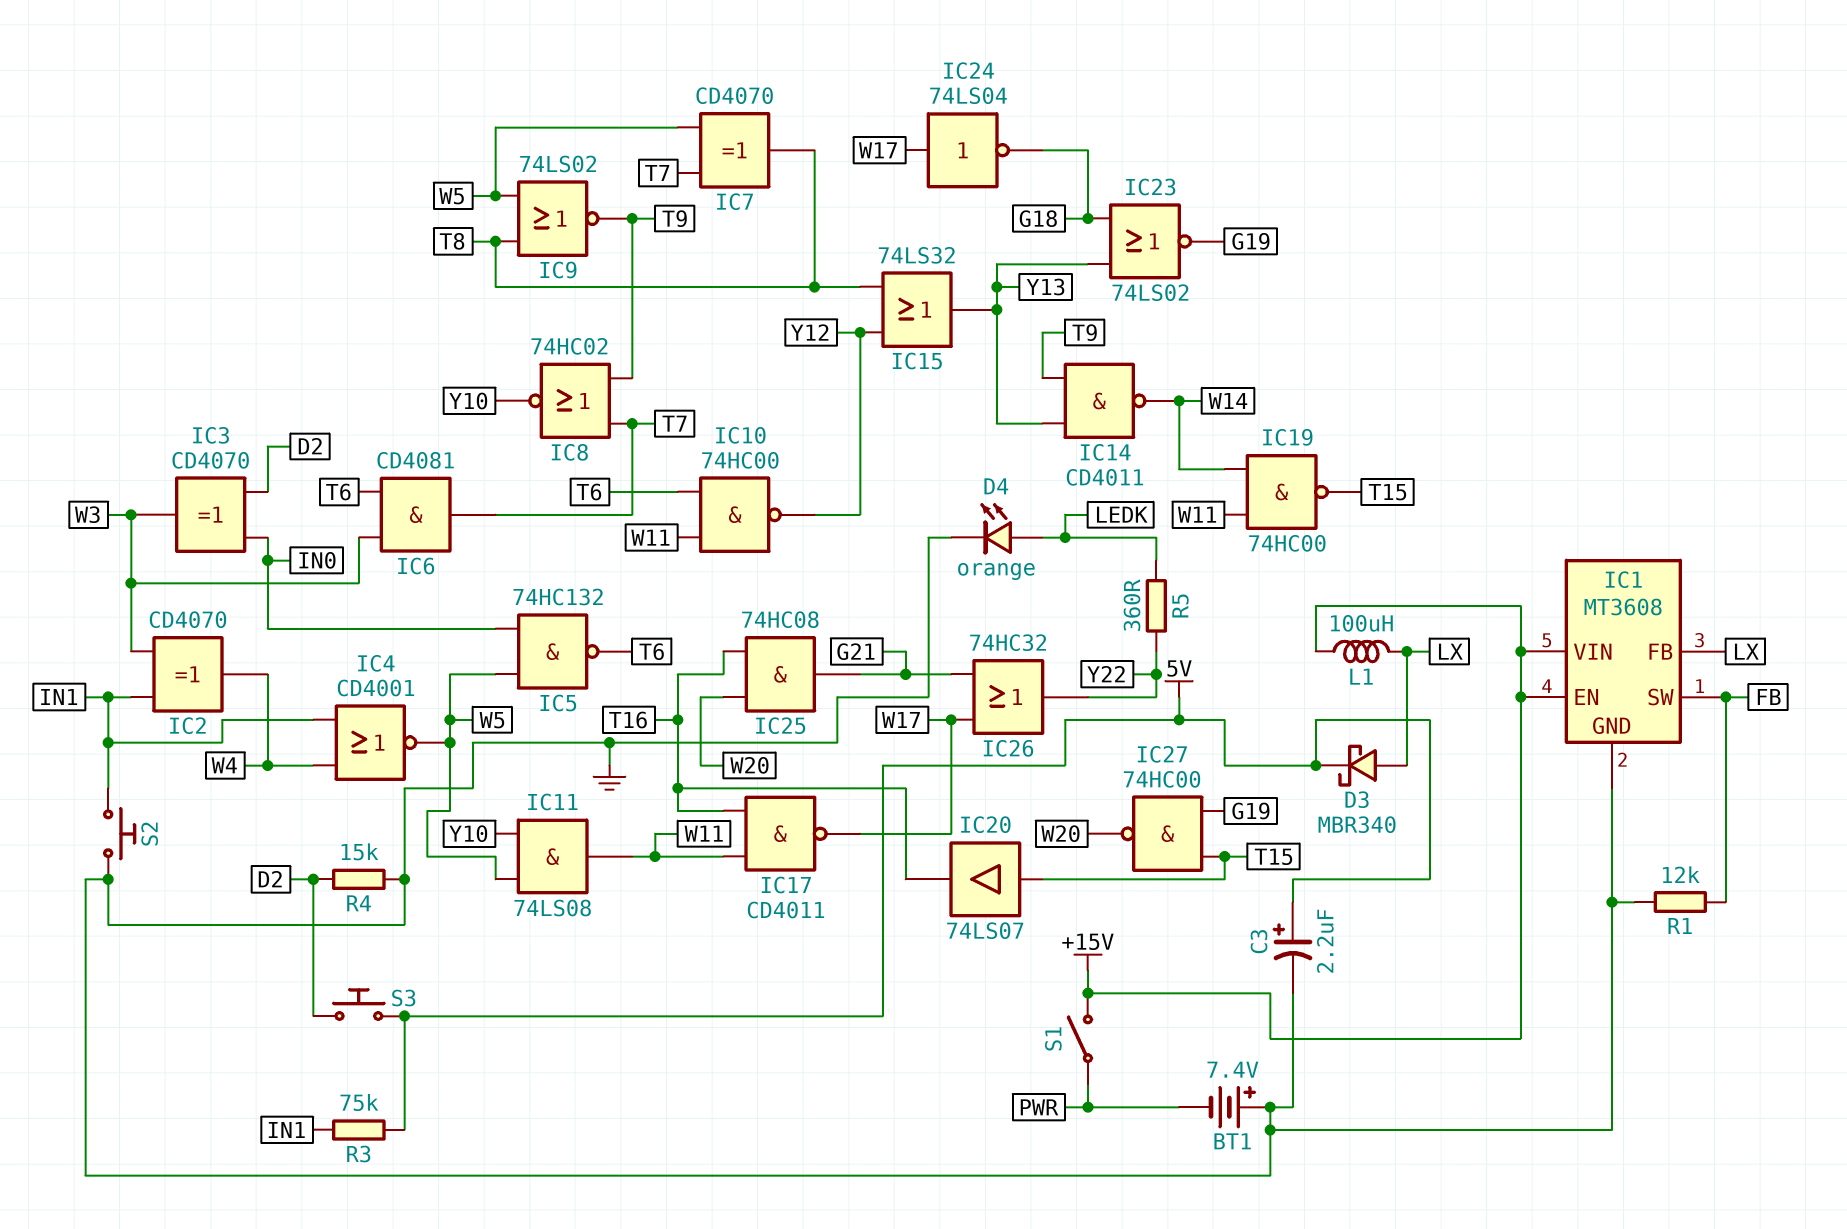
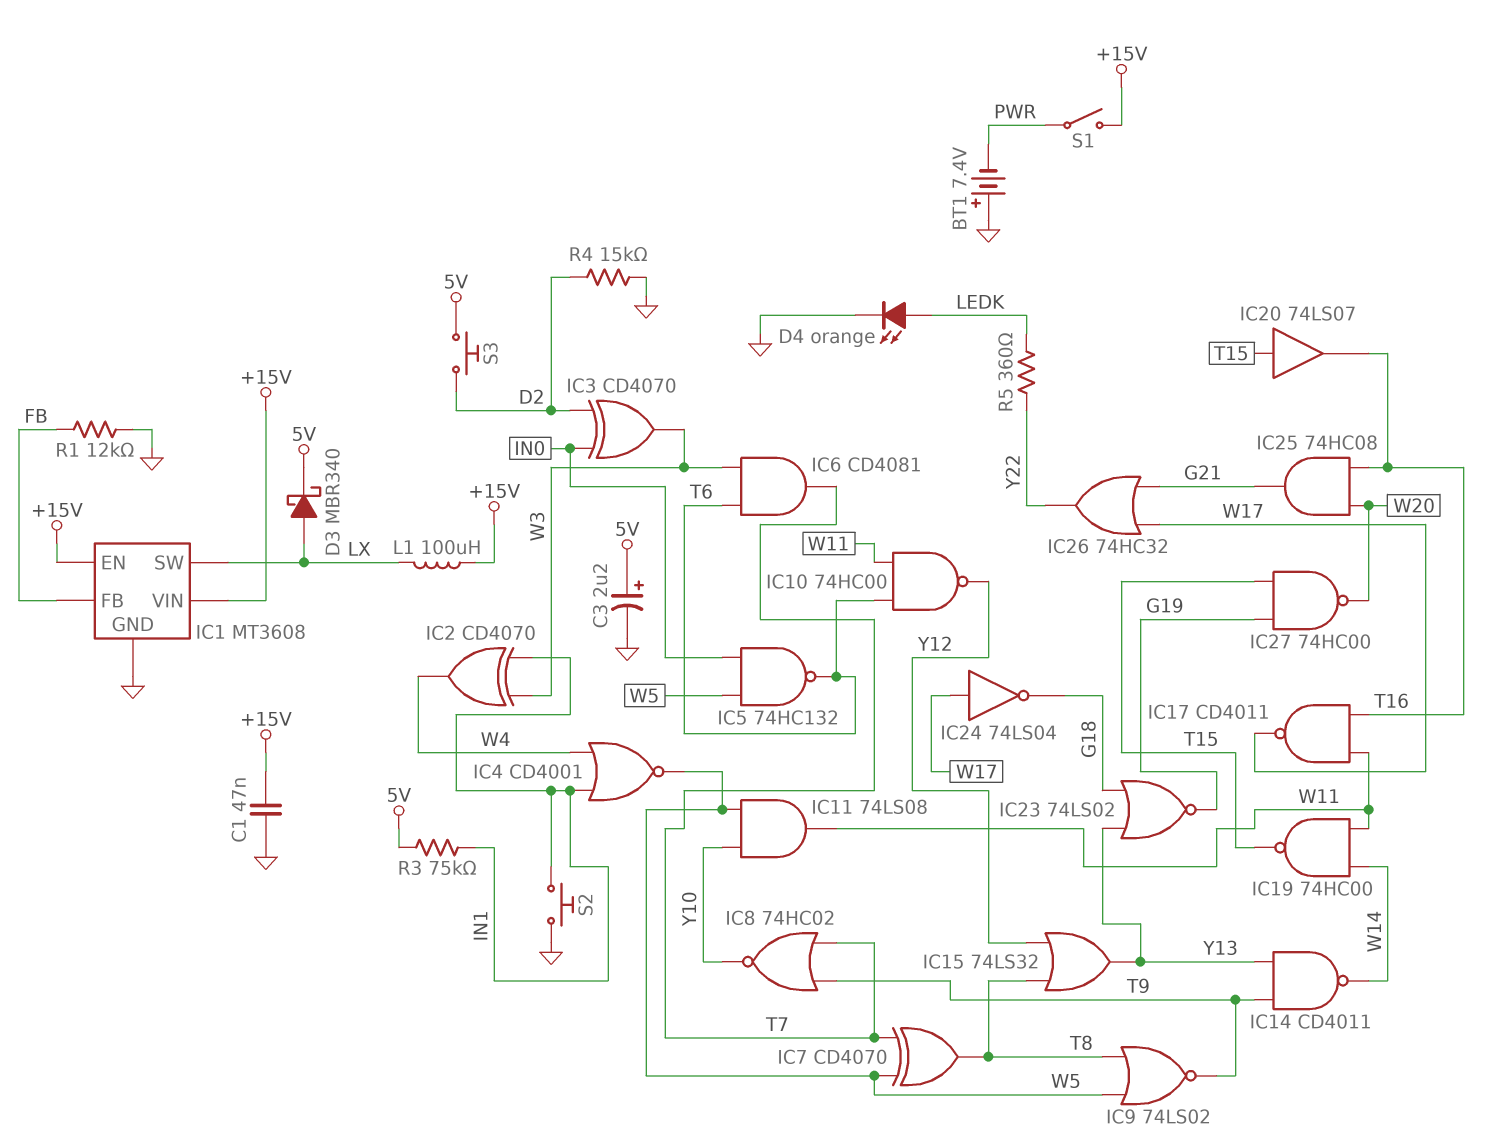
C1: none -> 47nF (+15V, GND)
IC1 pin FB: LX -> FB
IC1 pin SW: FB -> LX

